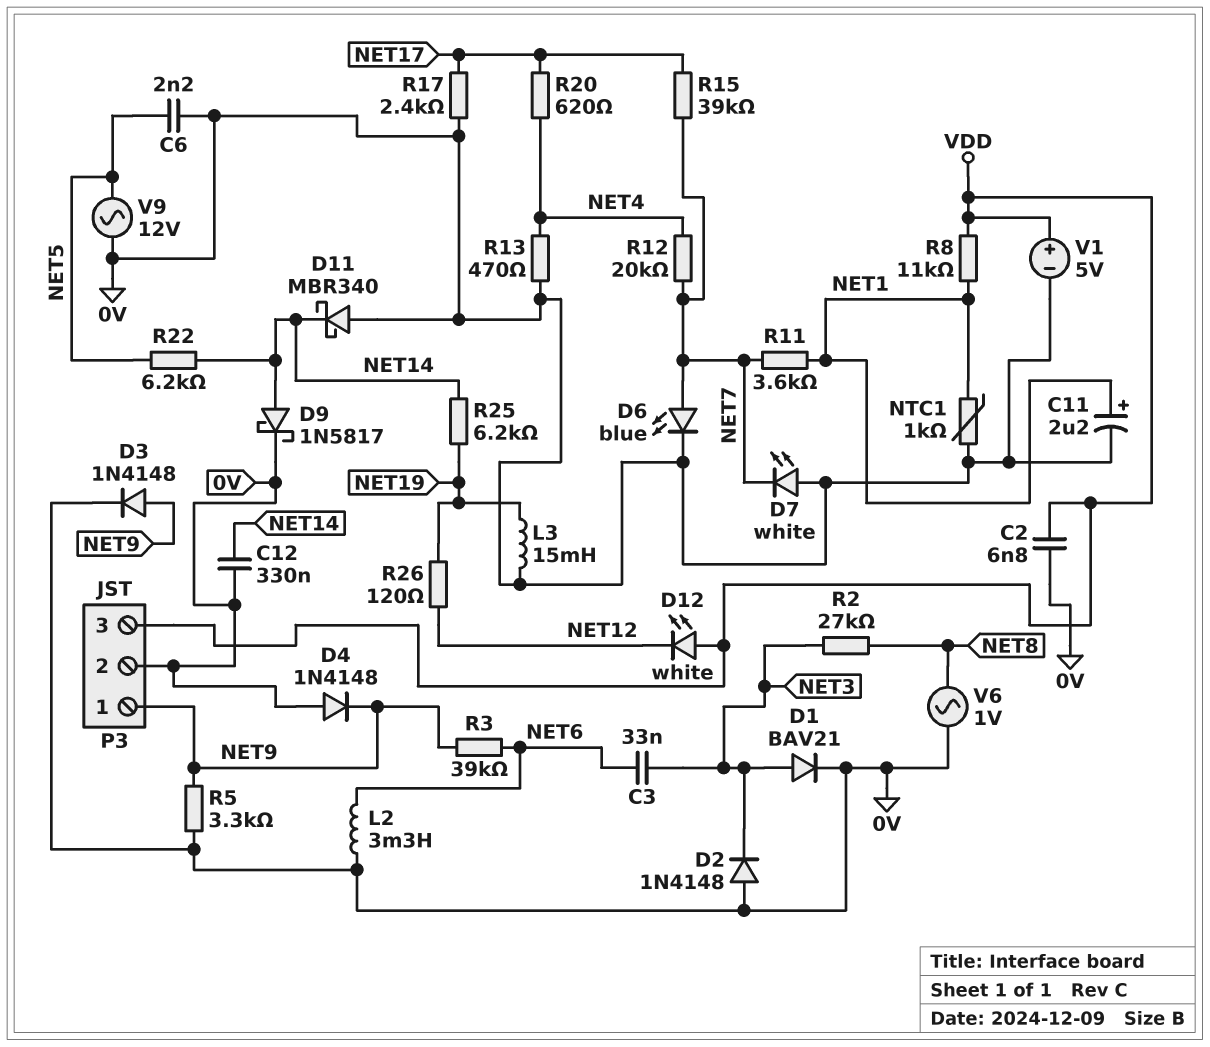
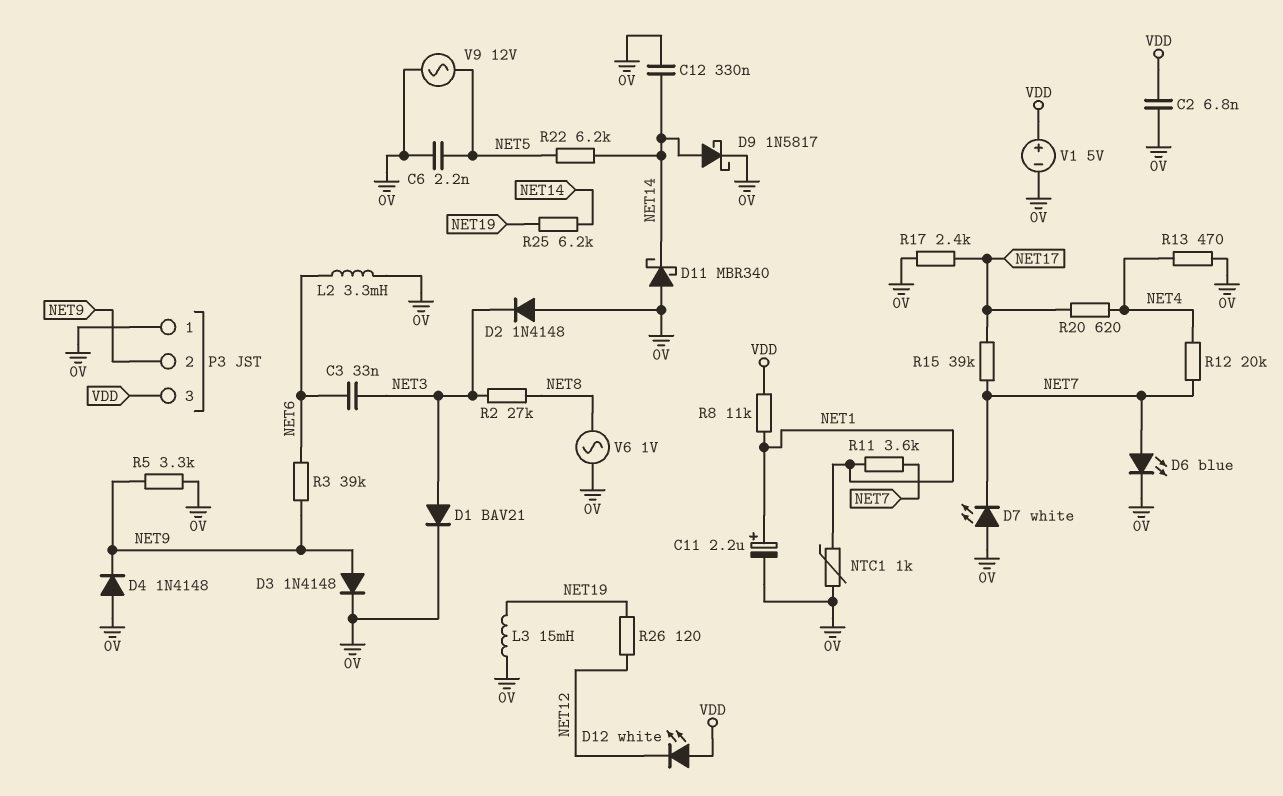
P3 pin 1: NET9 -> 0V
P3 pin 2: 0V -> NET9

